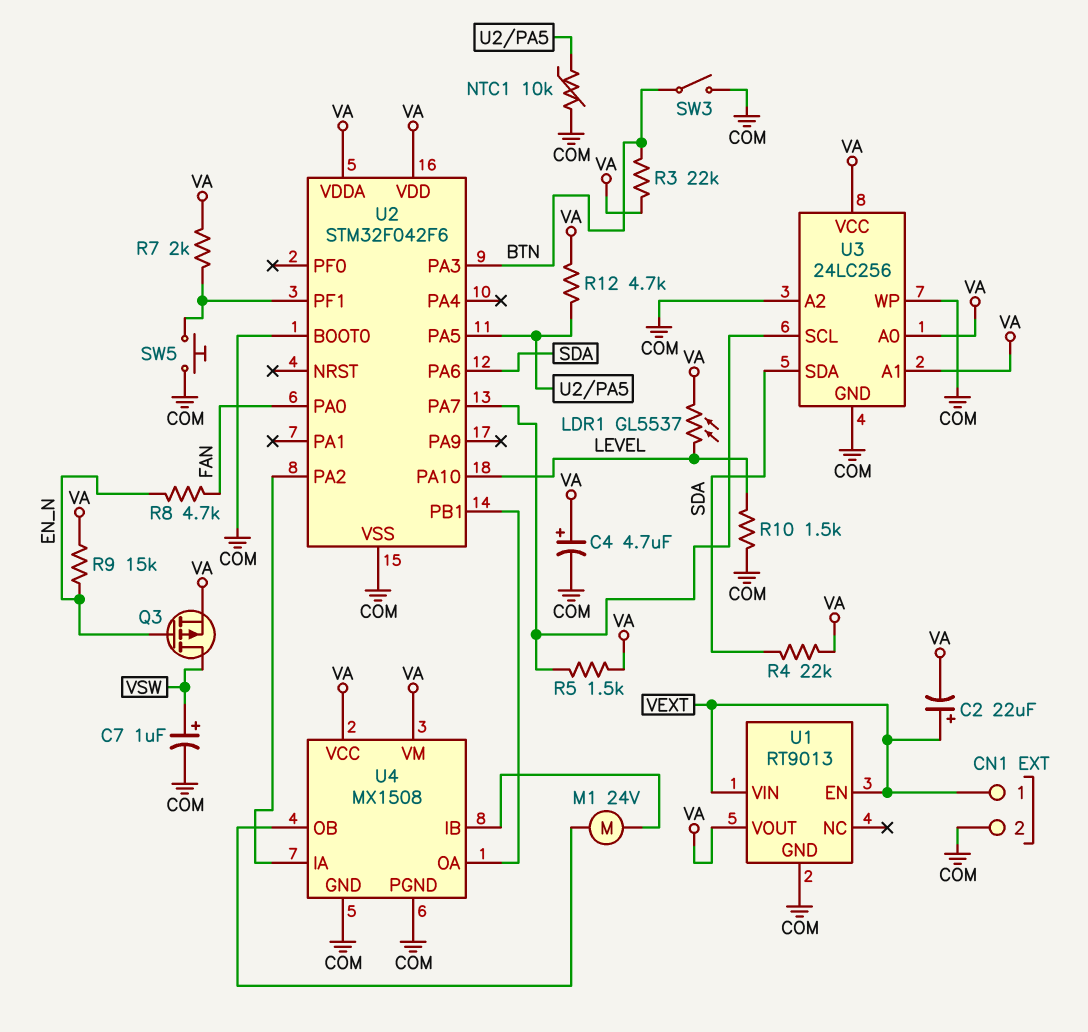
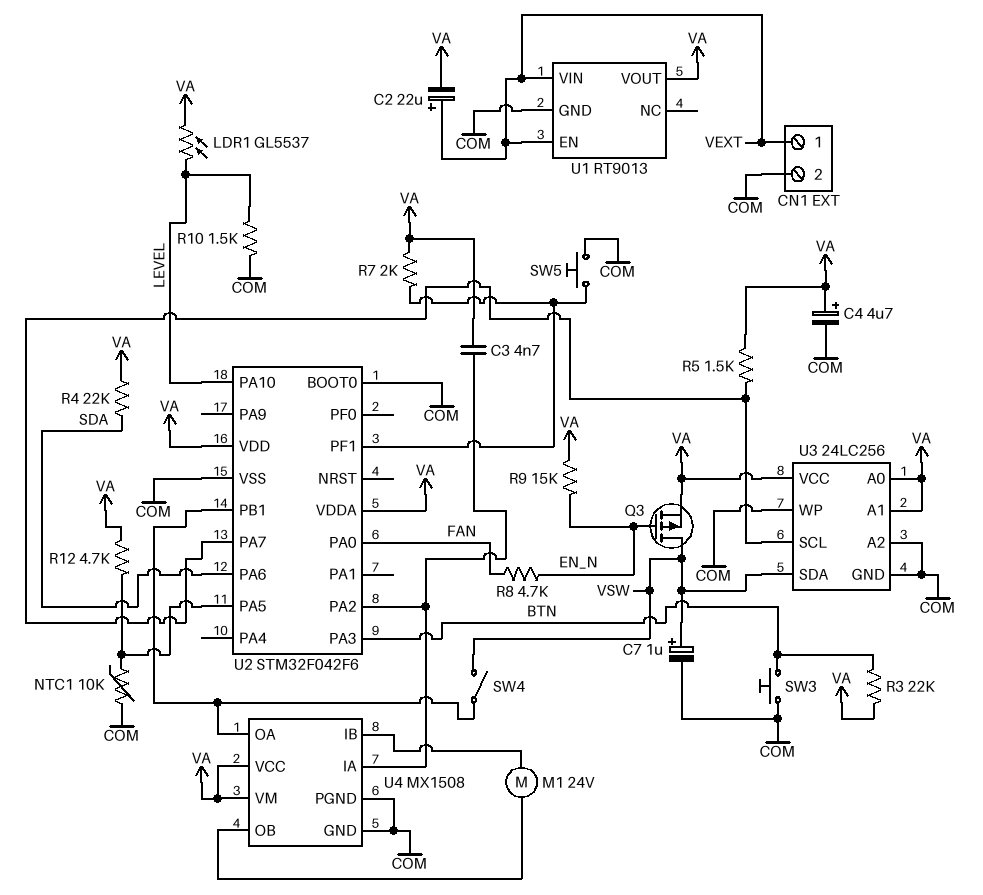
C3: none -> 4.7nF (U2/PA2, VA)
SW3: switch (BTN, COM) -> button (BTN, COM)
SW4: none -> switch (U2/PB1, VSW)
U3 pin SDA: SDA -> VSW

